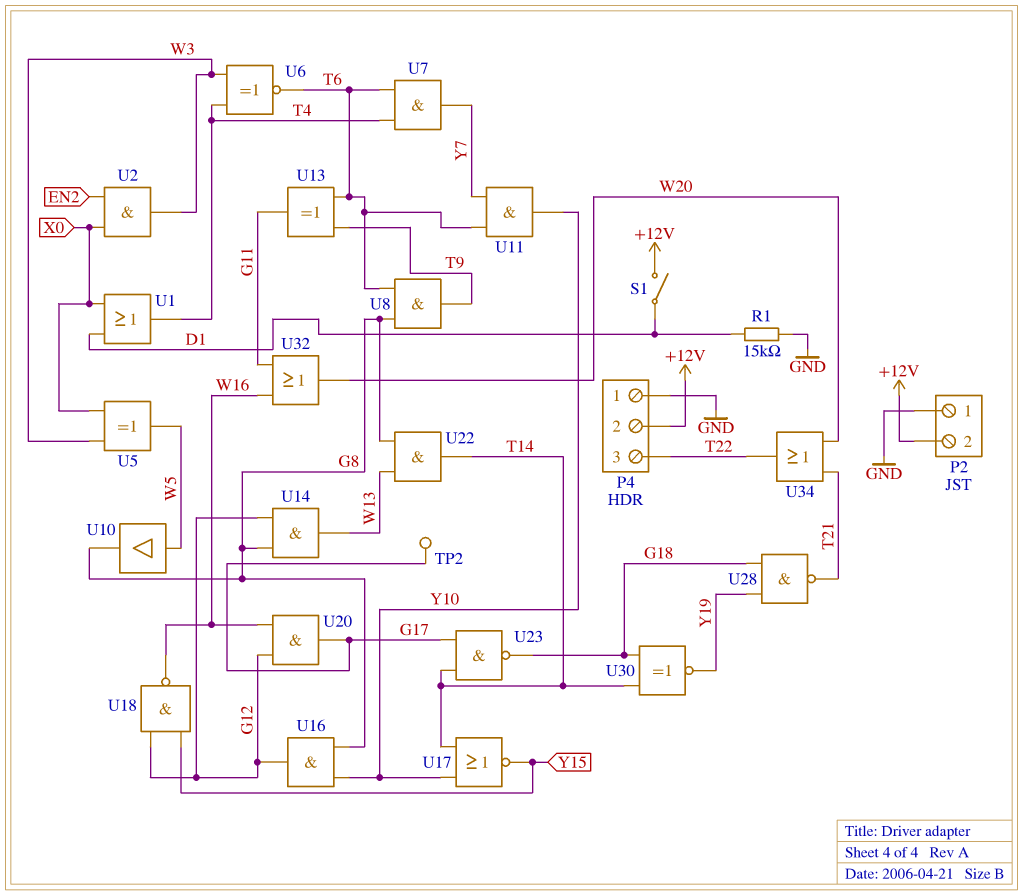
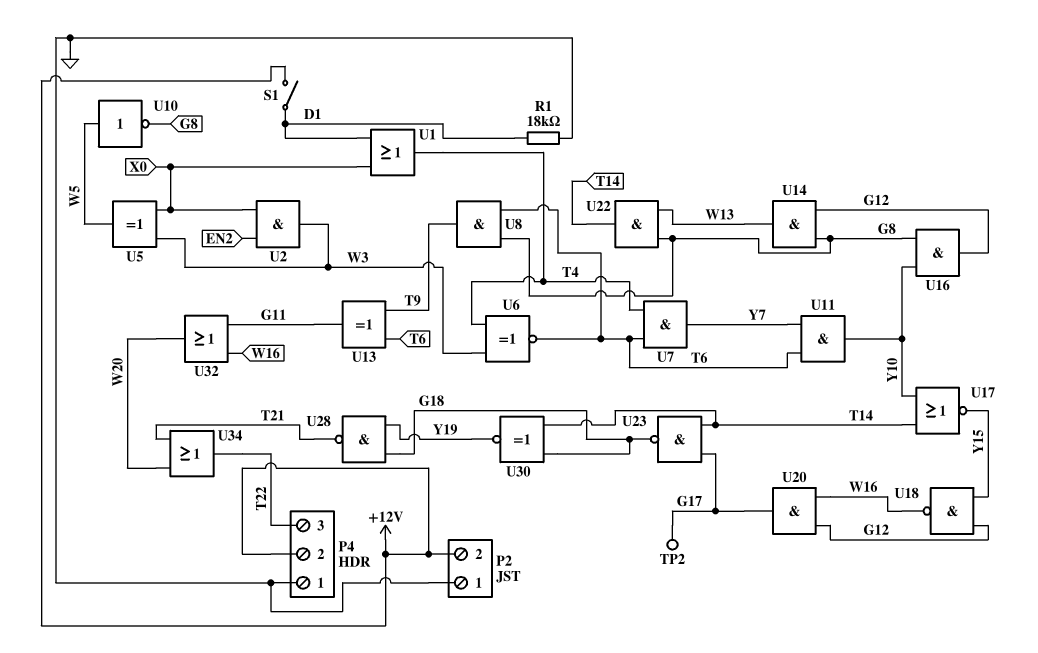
R1: 15k (D1, GND) -> 18k (D1, GND)
U10: buffer (in W5, out G8) -> NOT (in W5, out G8)

